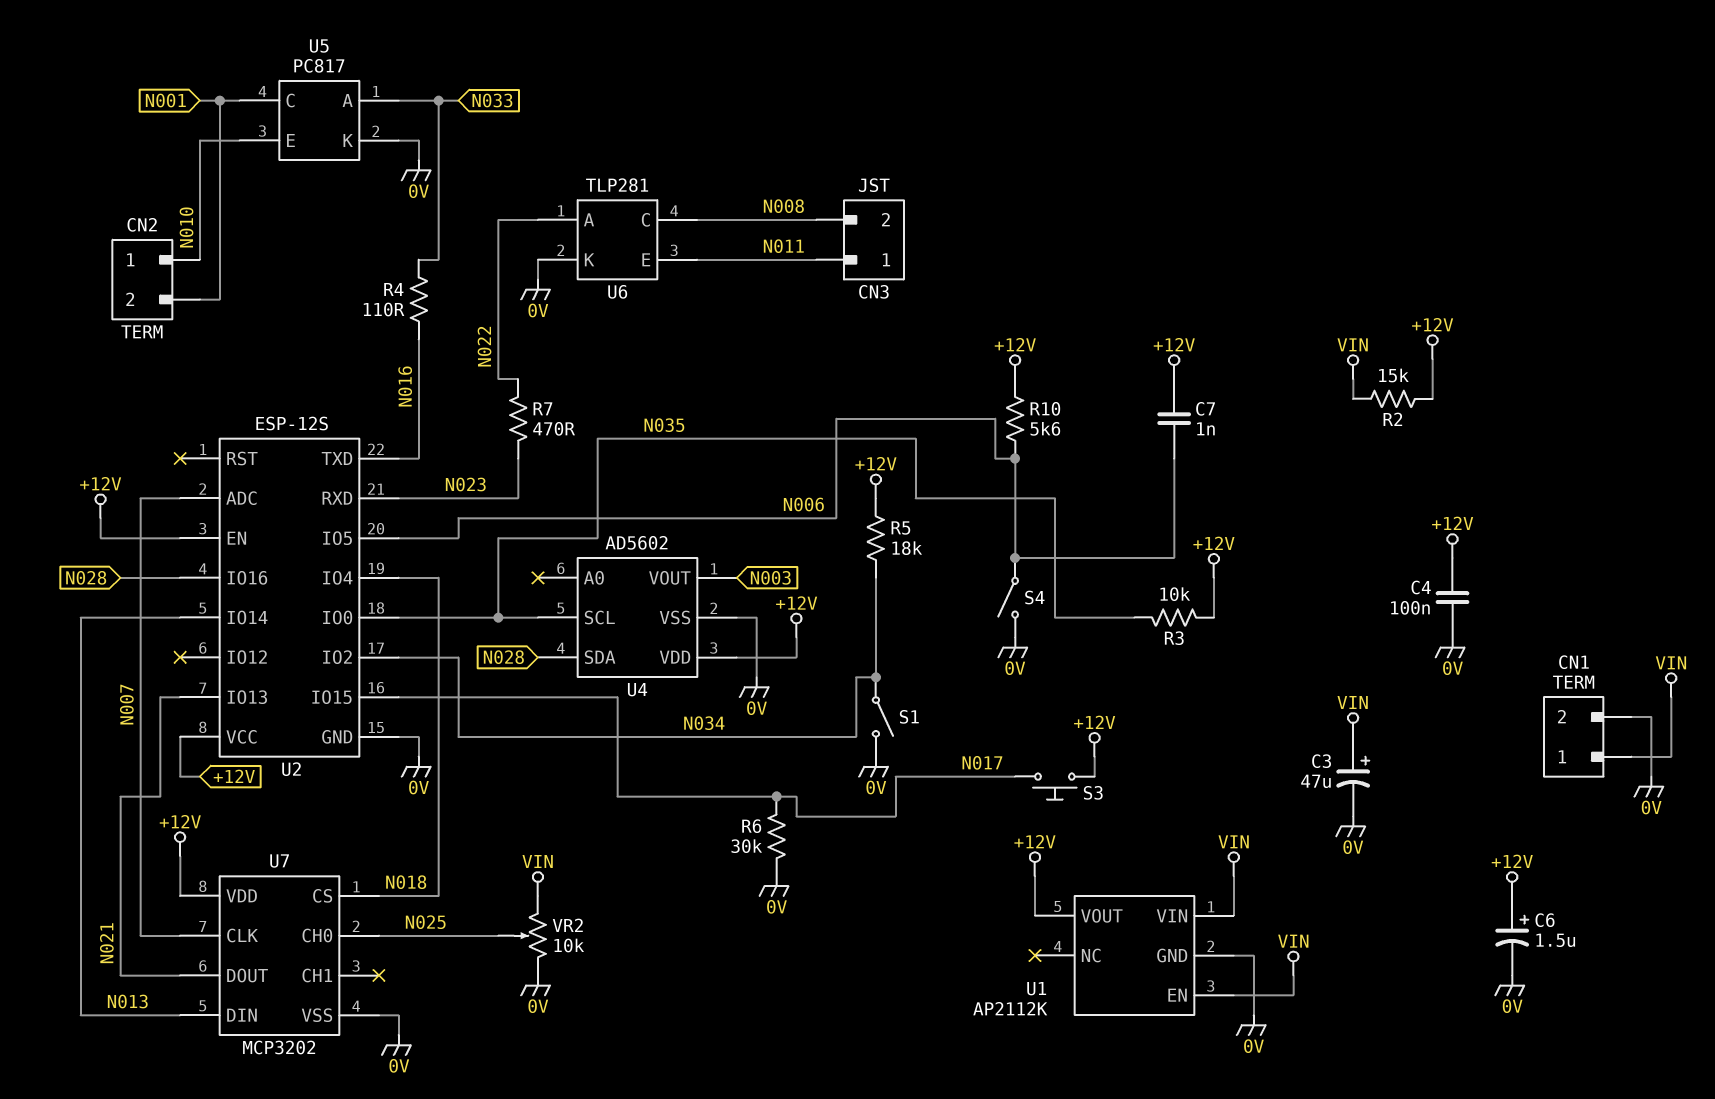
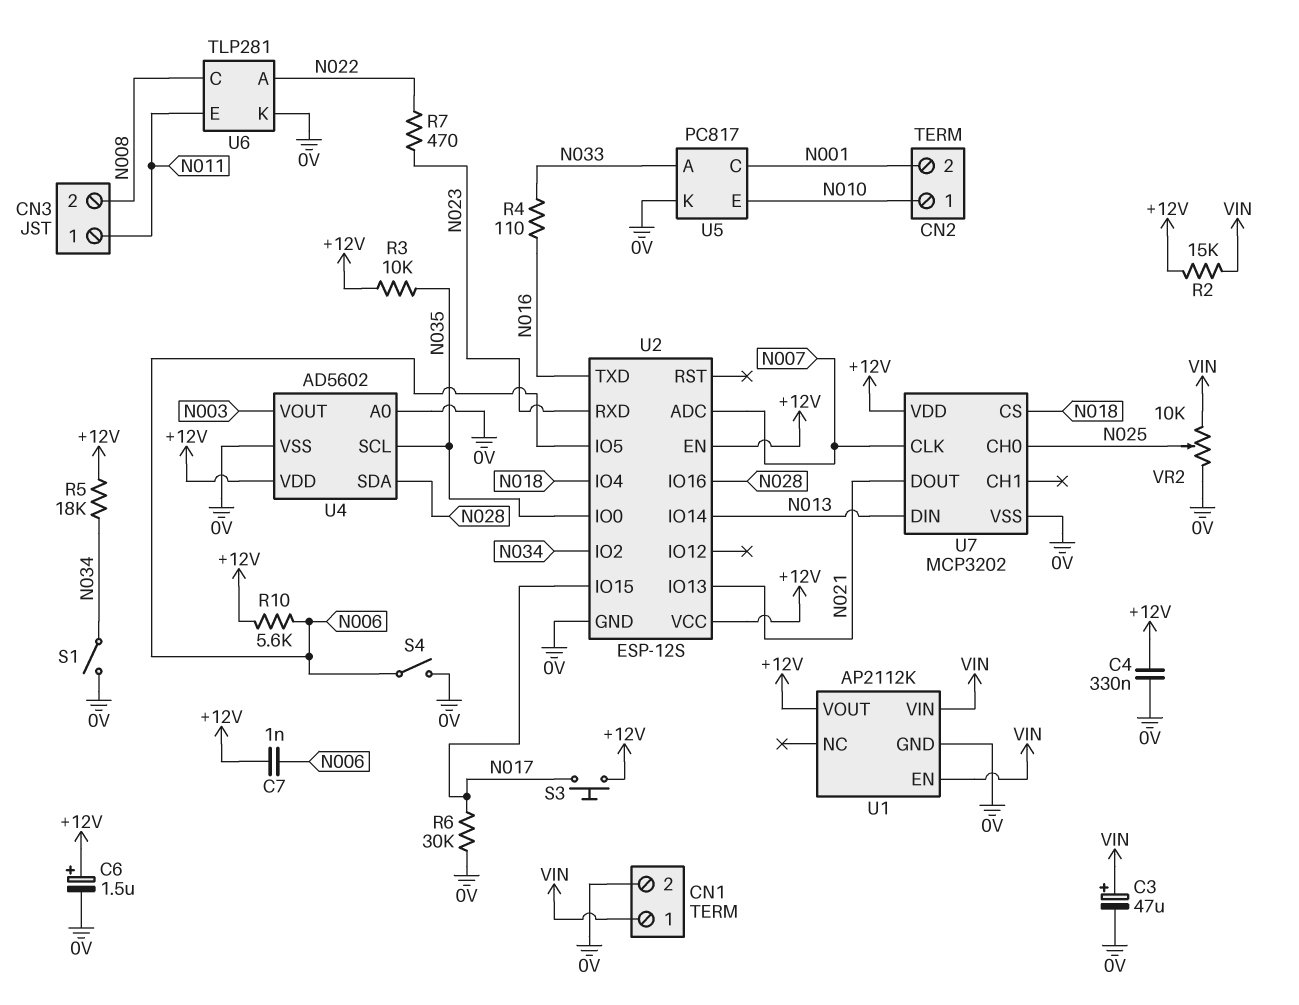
C4: 100nF (+12V, 0V) -> 330nF (+12V, 0V)
U4 pin A0: none -> 0V

